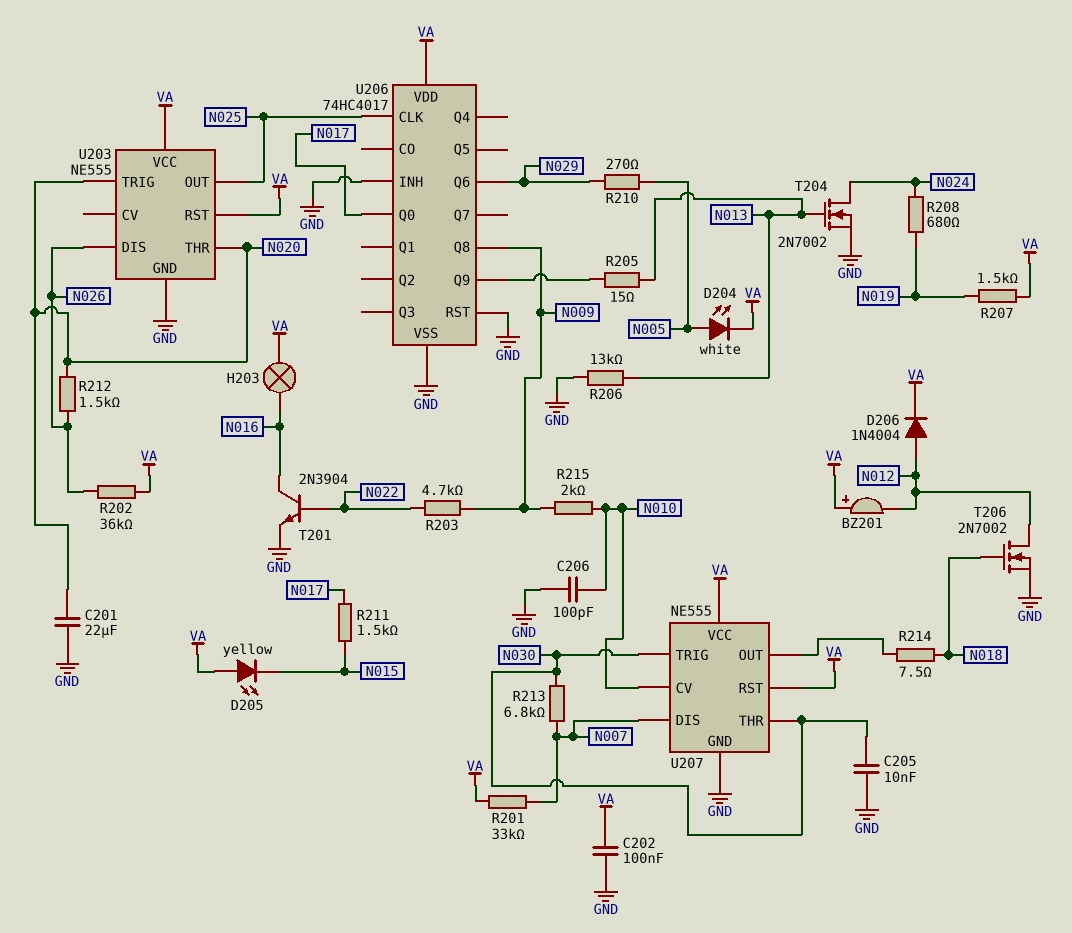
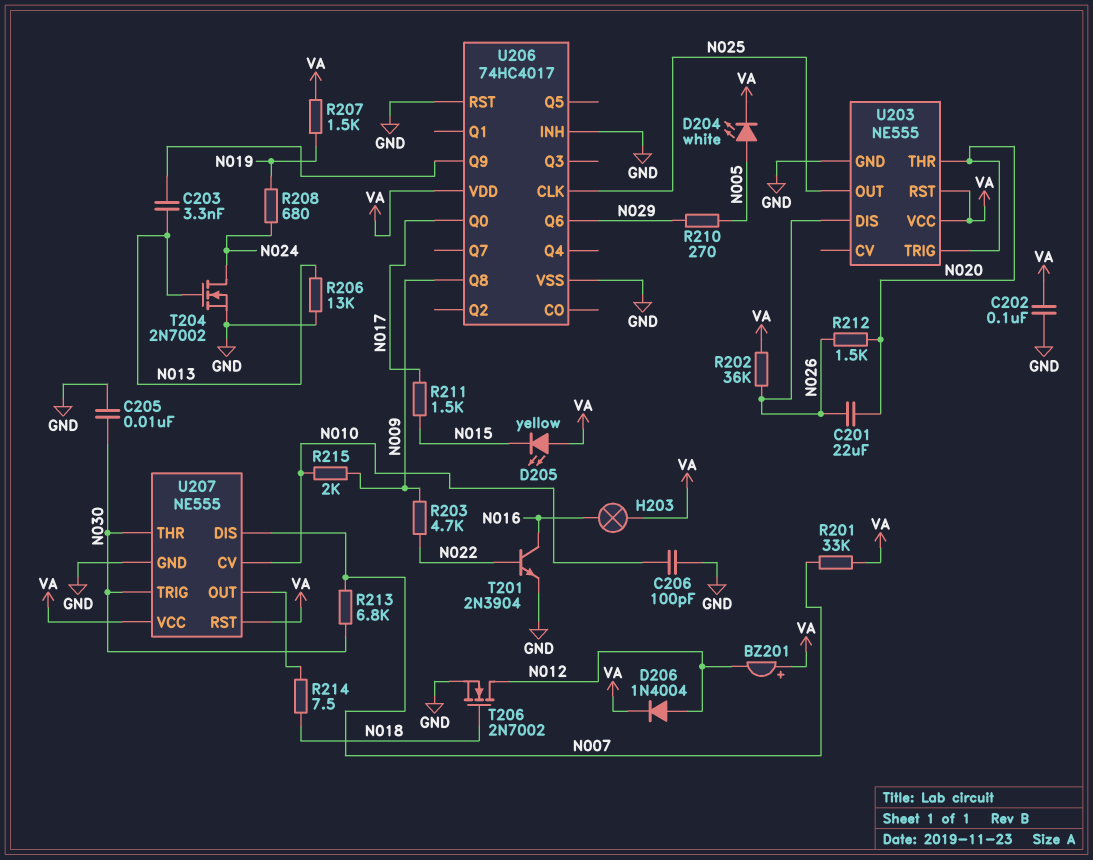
C201: 22uF (GND, N020) -> 22uF (N020, N026)
C203: none -> 3.3nF (N013, U206/Q9)
R205: 15 (N013, U206/Q9) -> none

